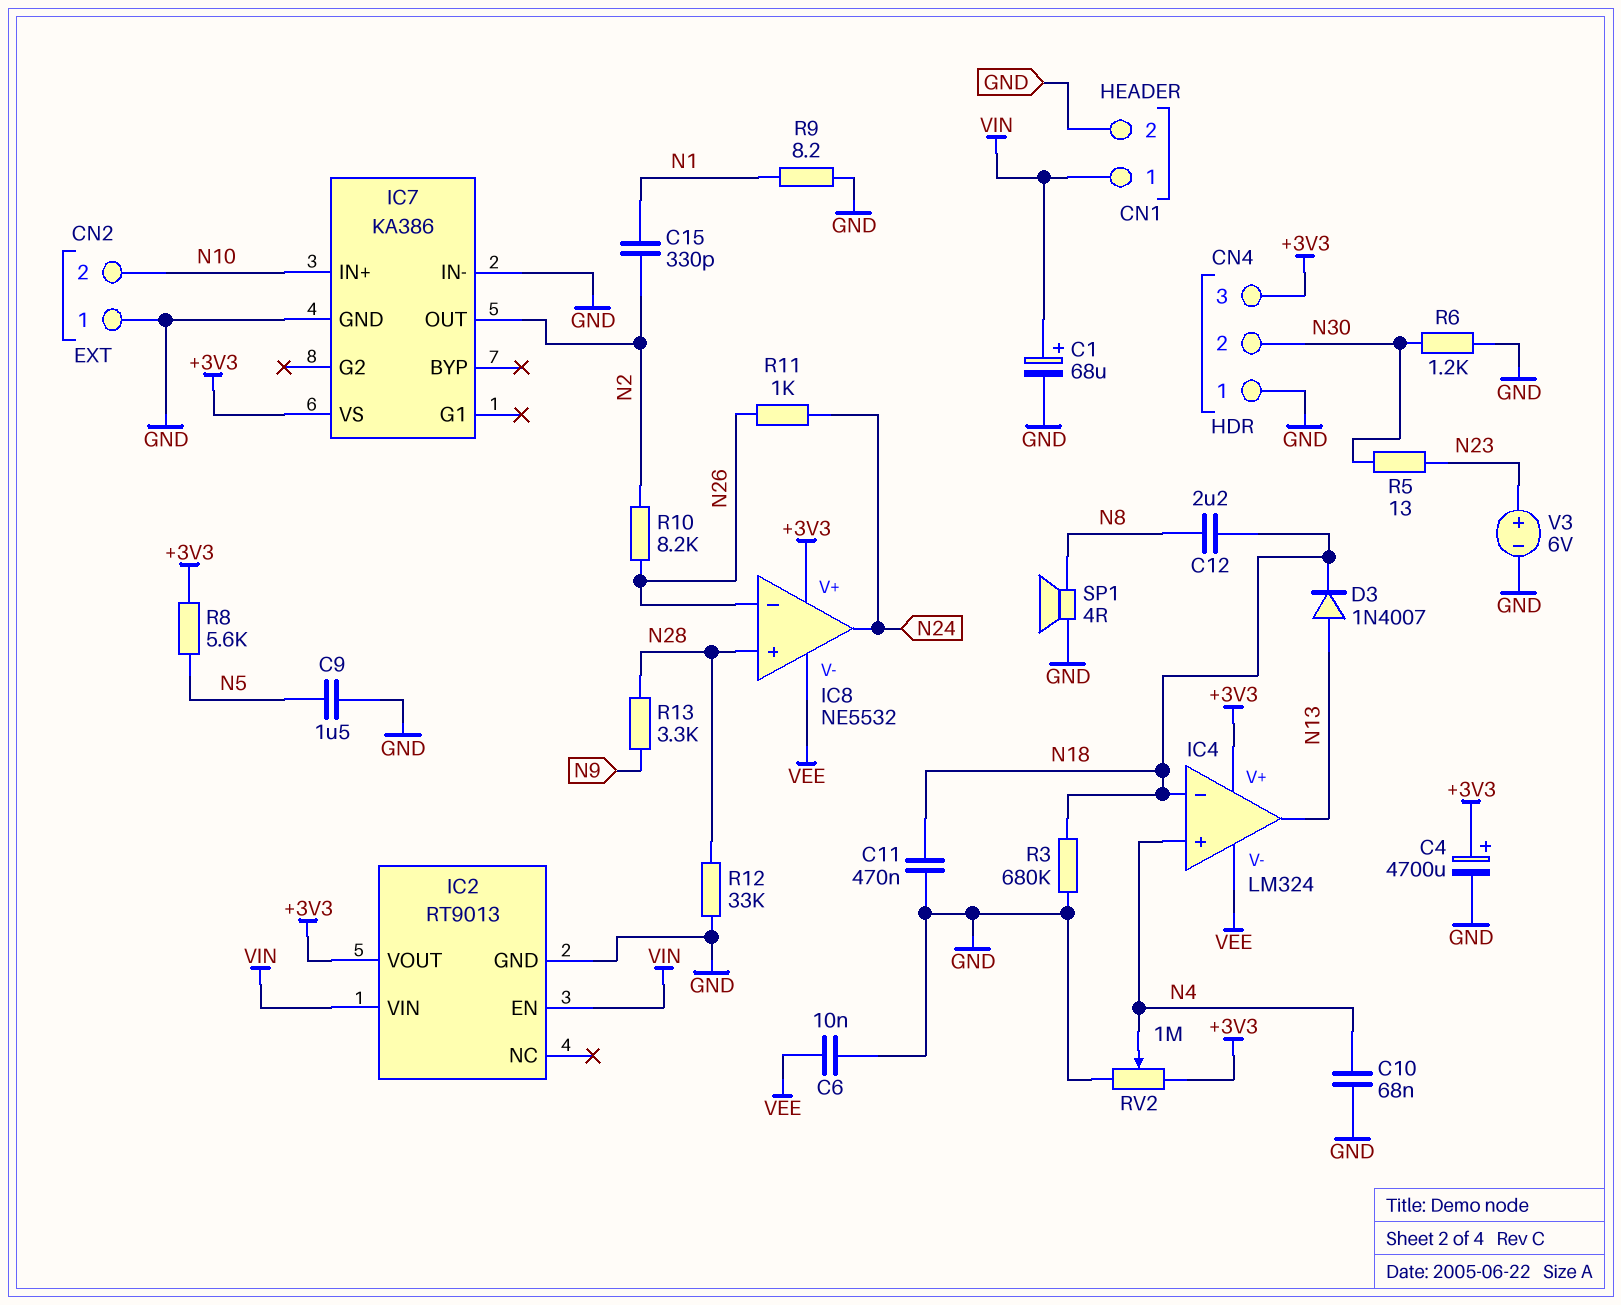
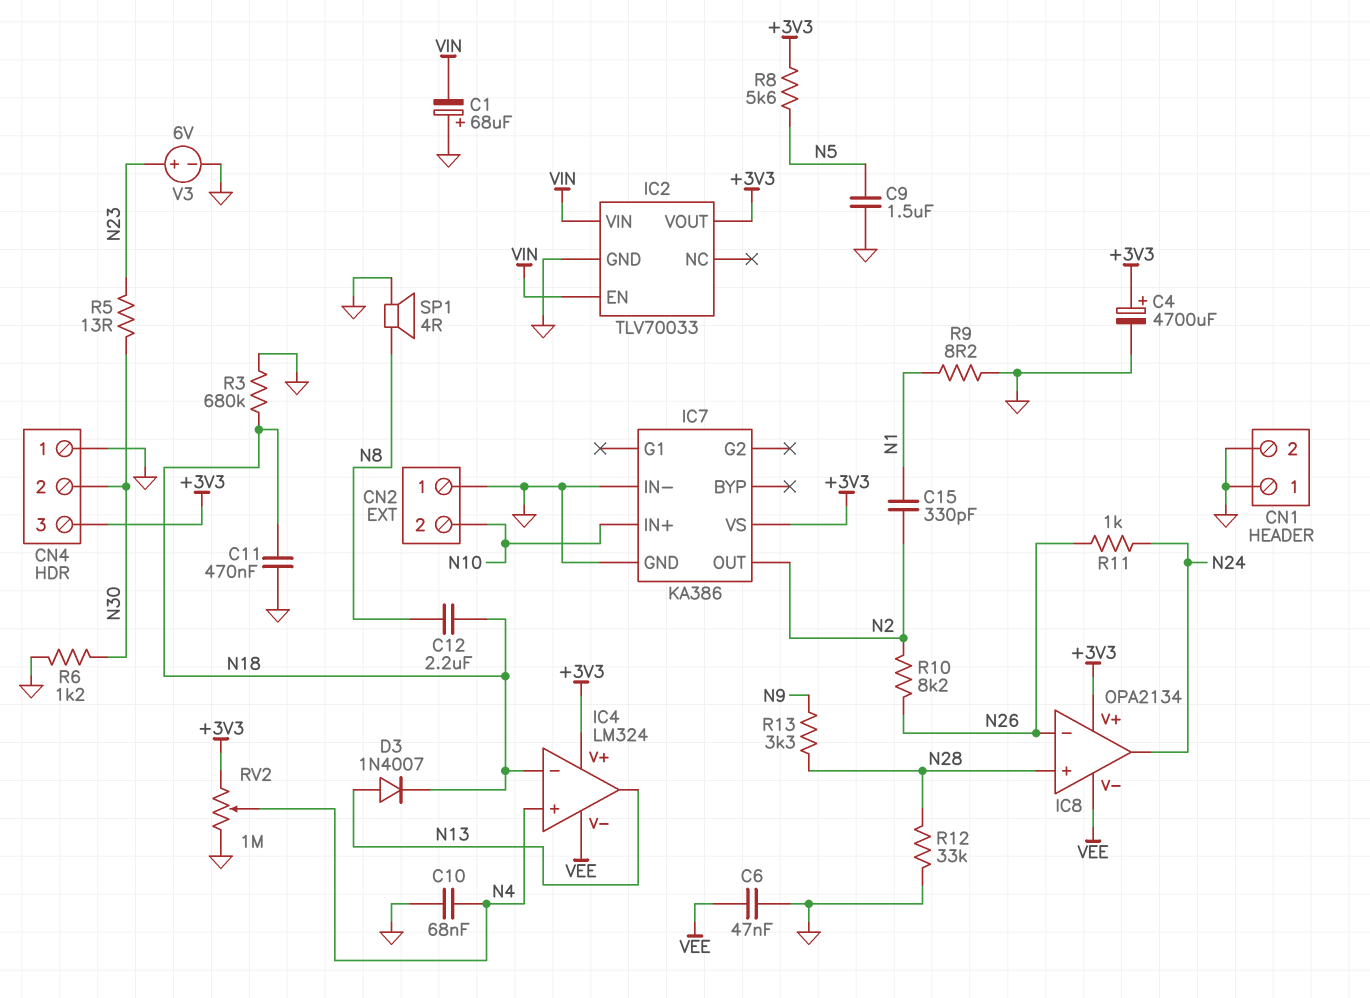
C1: 68uF (plus VIN, minus GND) -> 68uF (plus GND, minus VIN)
C6: 10nF (GND, VEE) -> 47nF (GND, VEE)
CN1 pin 1: VIN -> GND
IC2: RT9013 -> TLV70033
IC8: NE5532 -> OPA2134

